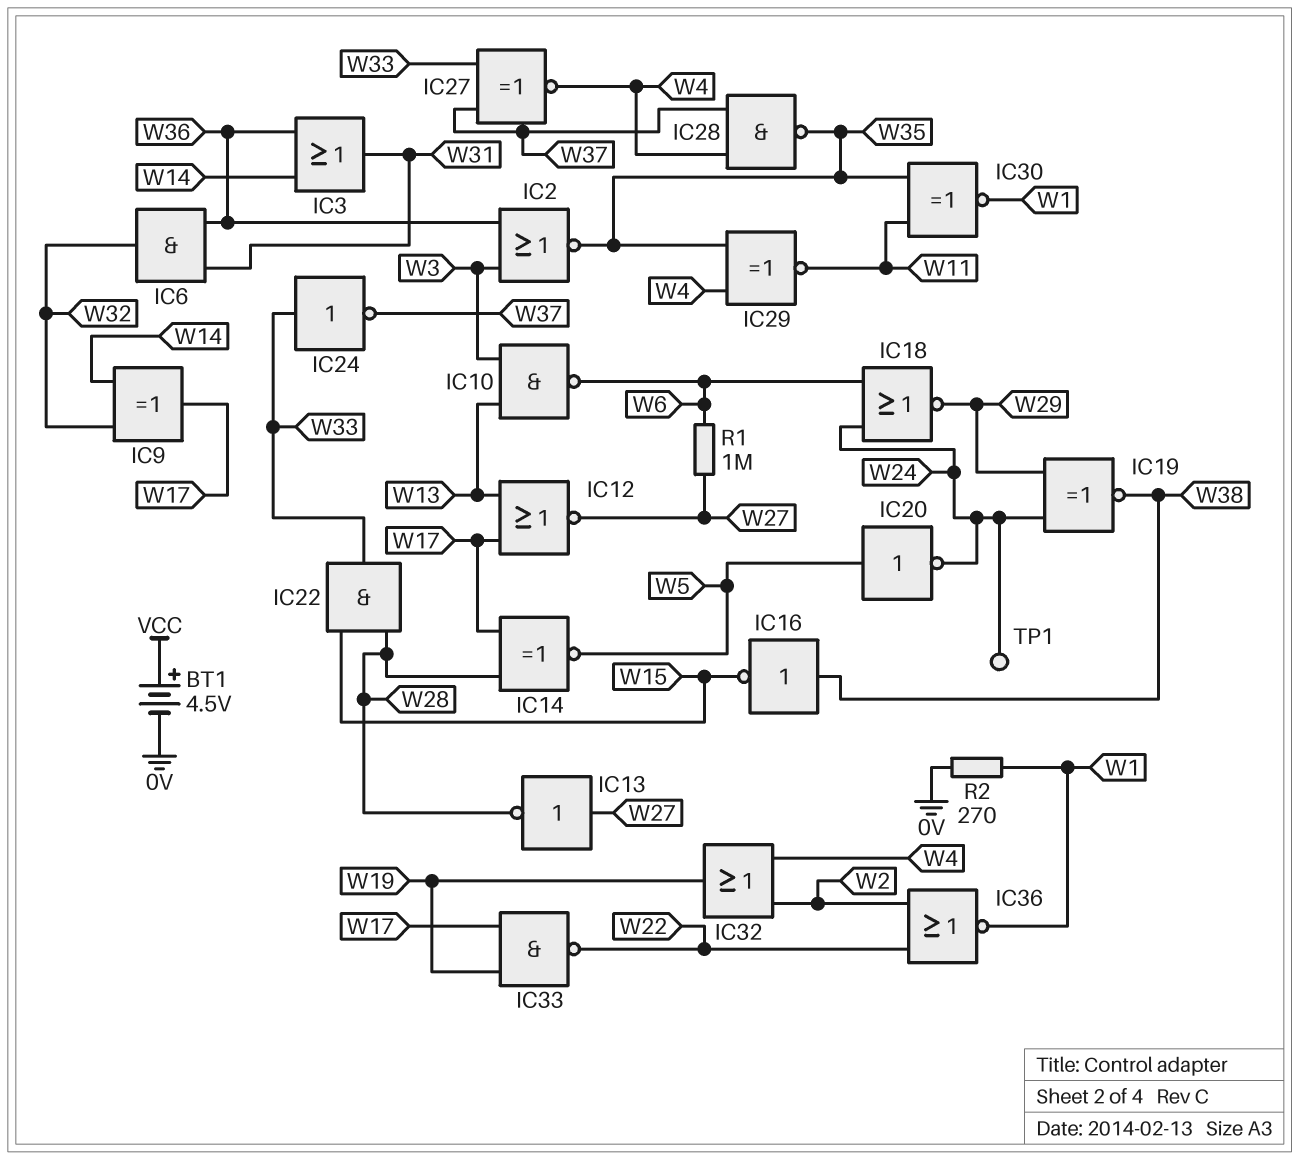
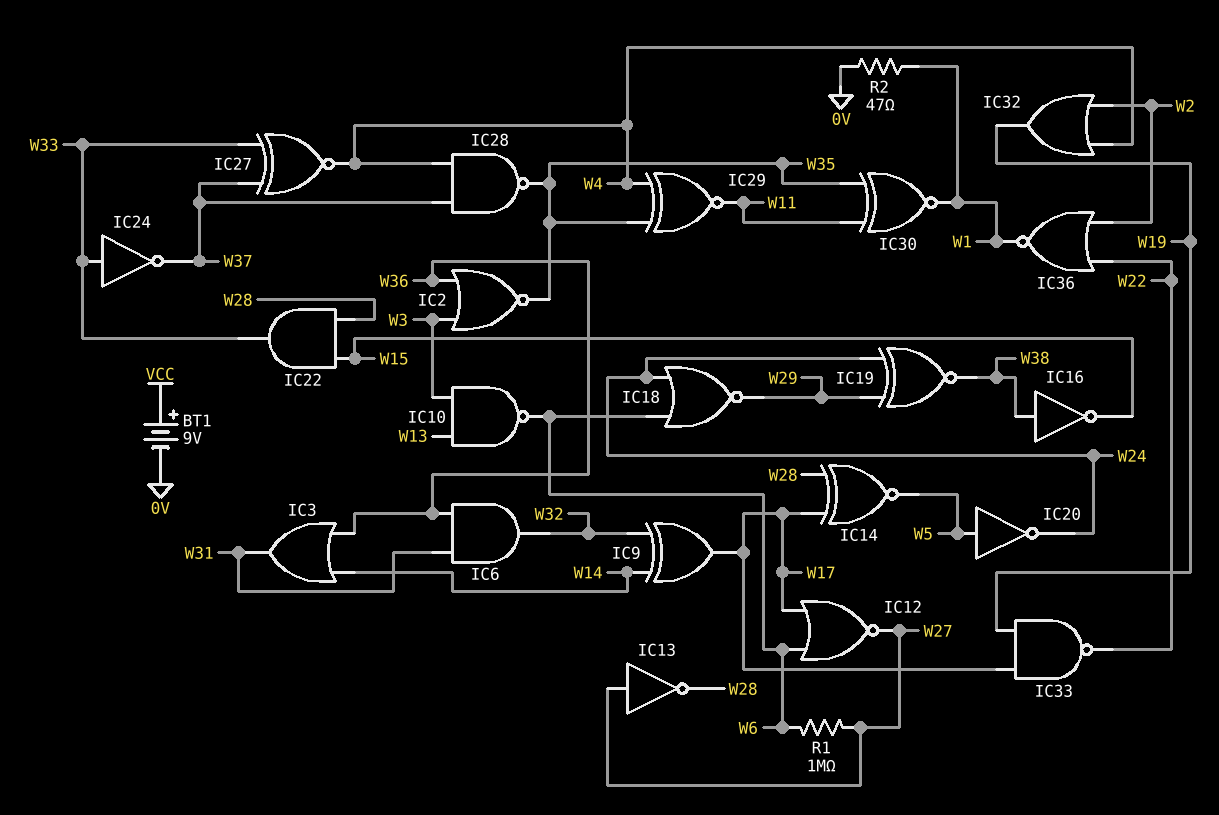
BT1: 4.5V (plus VCC, minus 0V) -> 9V (plus VCC, minus 0V)
IC12: NOR (in W13, in W17, out W27) -> NOR (in W6, in W17, out W27)
R2: 270 (0V, W1) -> 47 (0V, W1)
TP1: test point (W24) -> none

